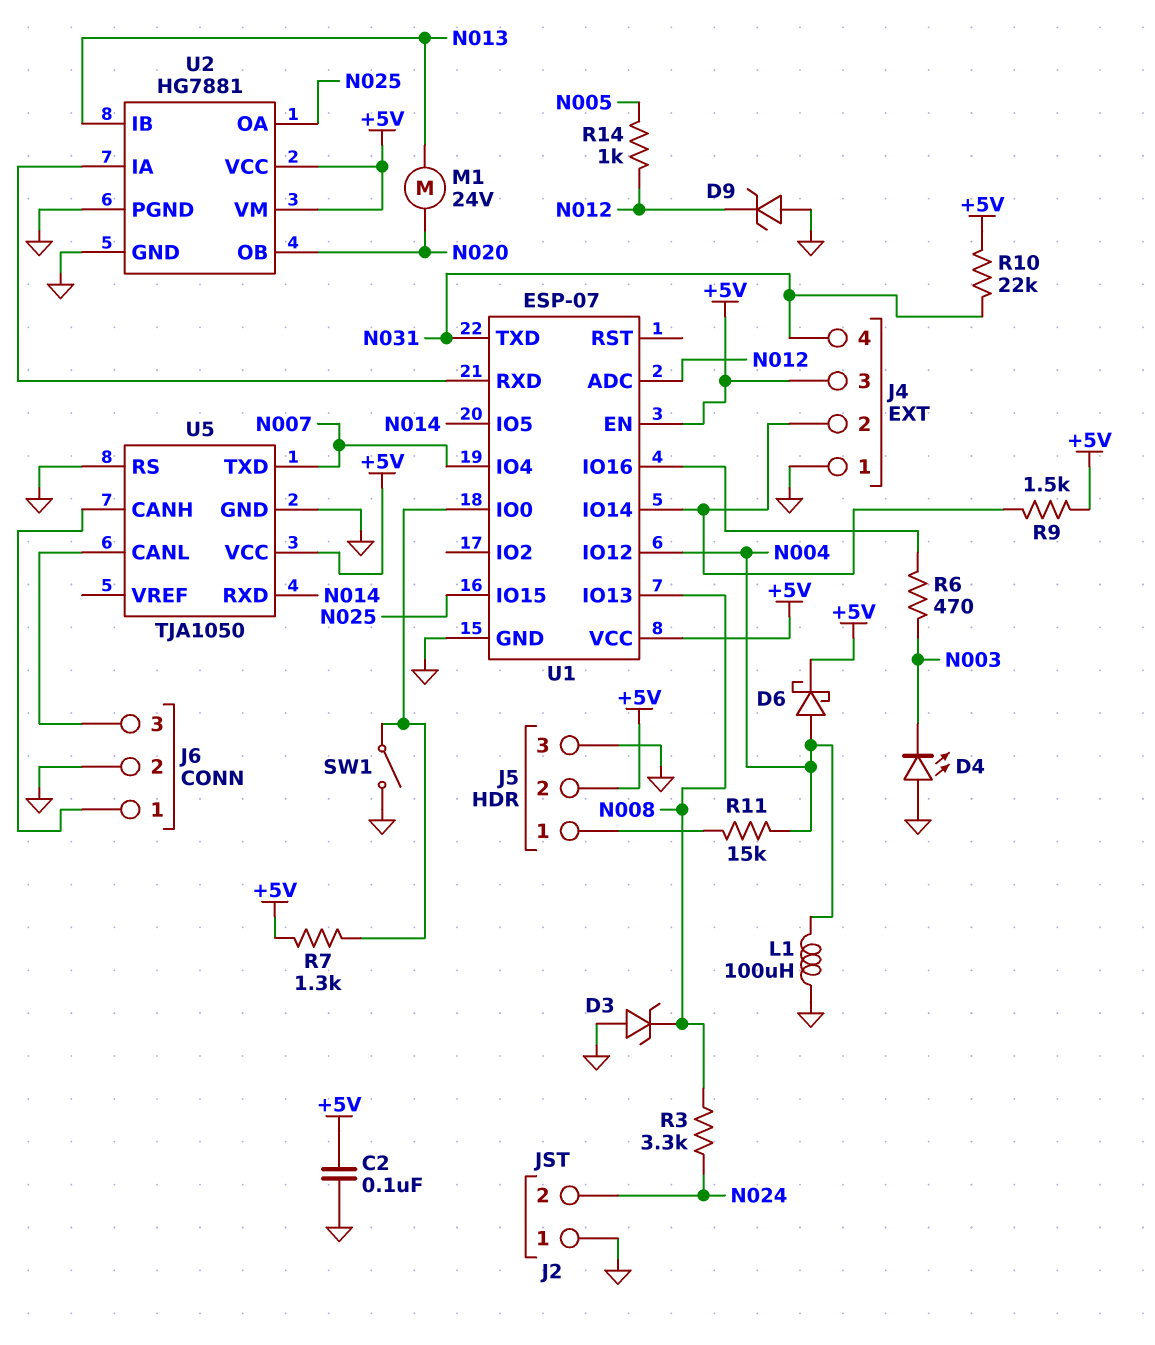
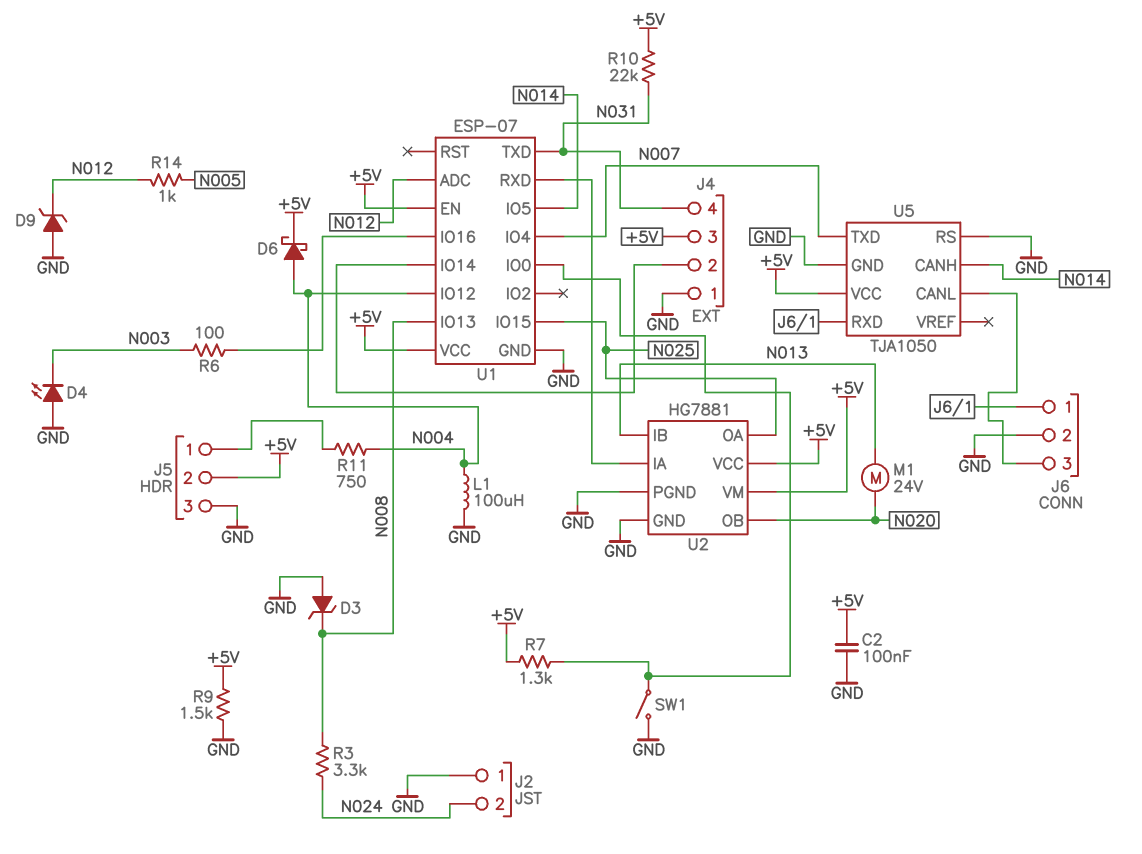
R6: 470 (N003, U1/IO16) -> 100 (N003, U1/IO16)
R9: 1.5k (+5V, J4/2) -> 1.5k (+5V, GND)
R11: 15k (J5/1, N004) -> 750 (J5/1, N004)
U5 pin CANH: J6/1 -> N014
U5 pin RXD: N014 -> J6/1

